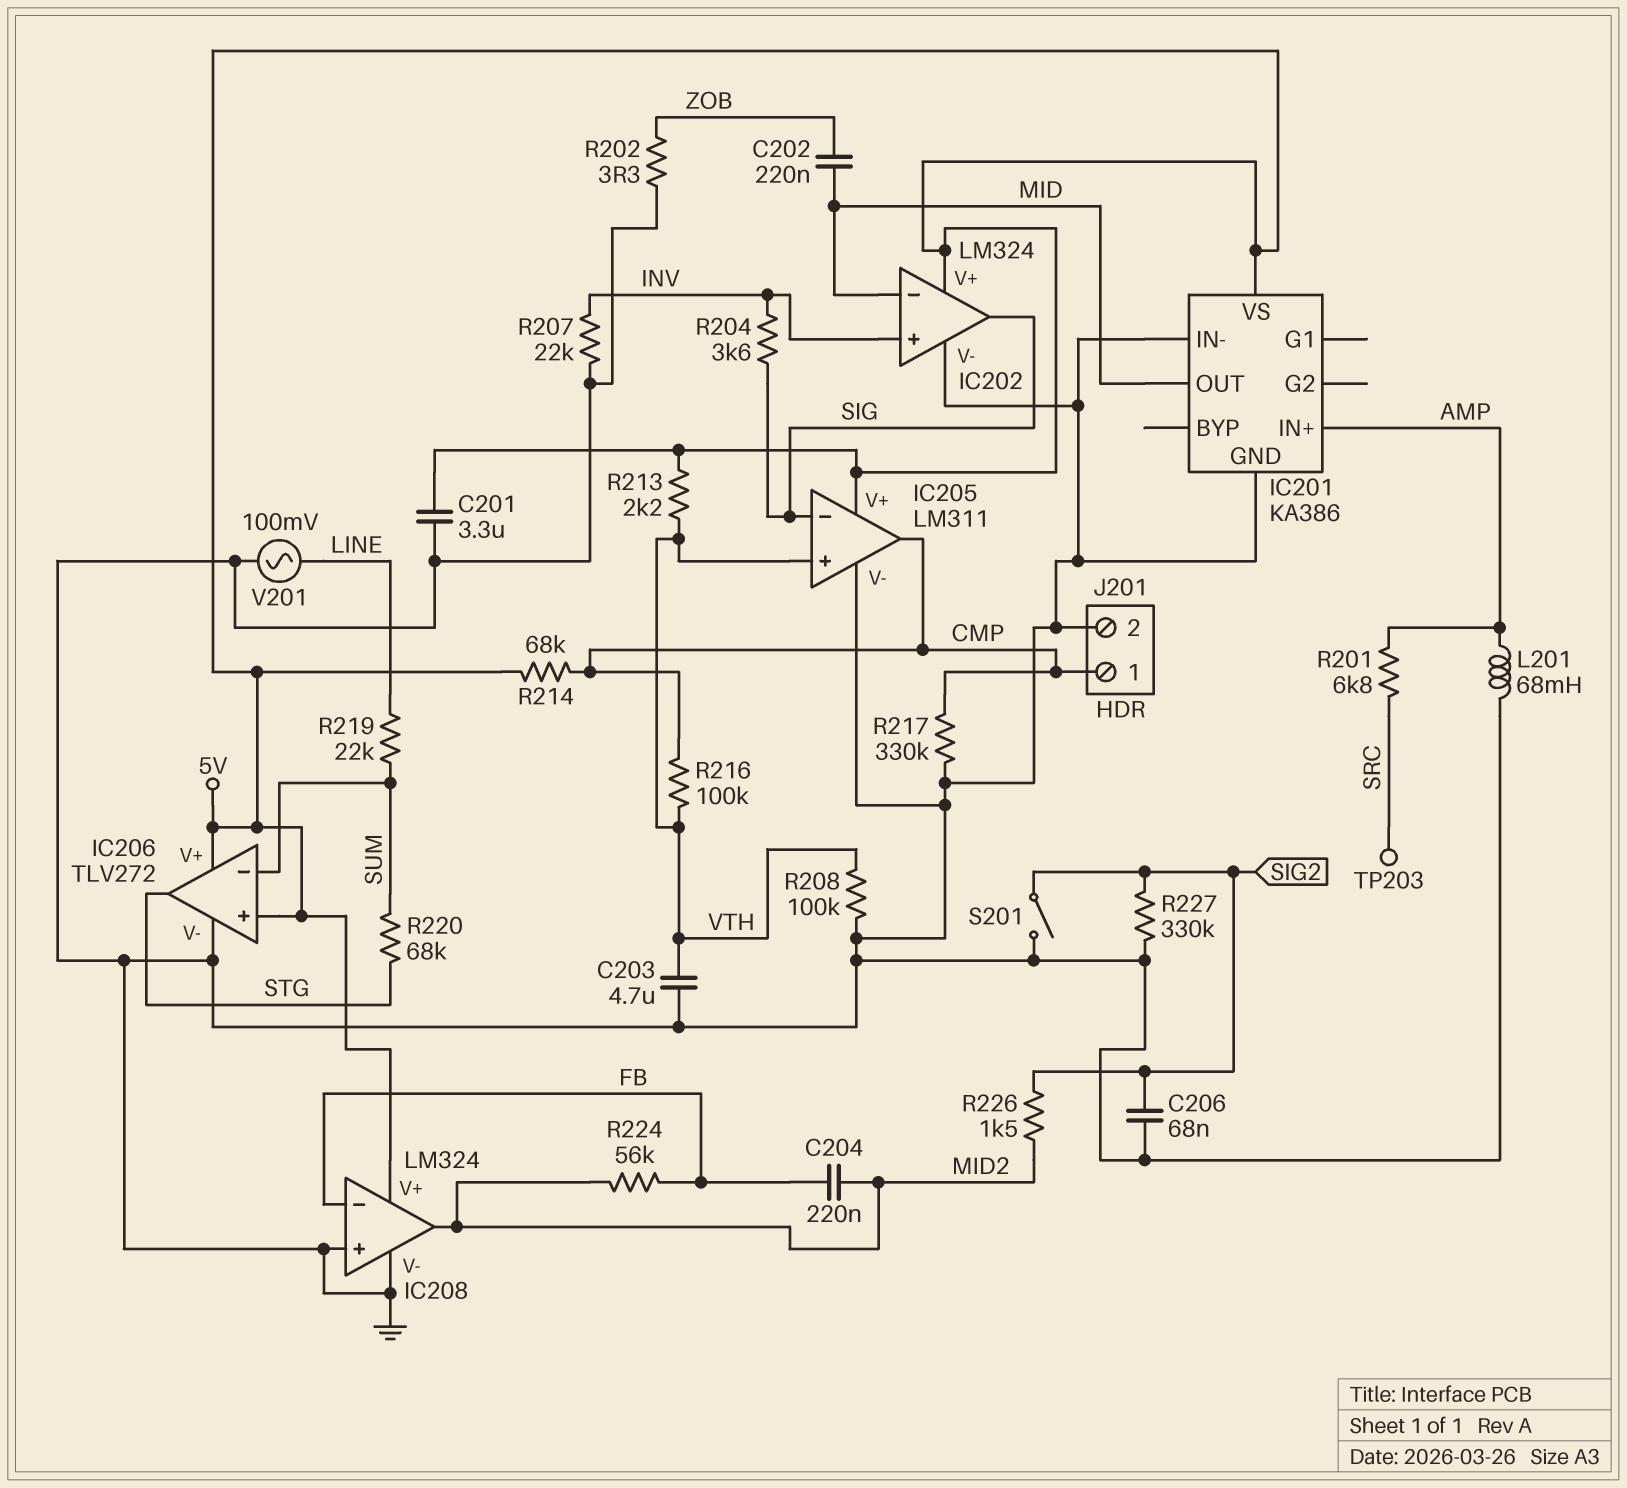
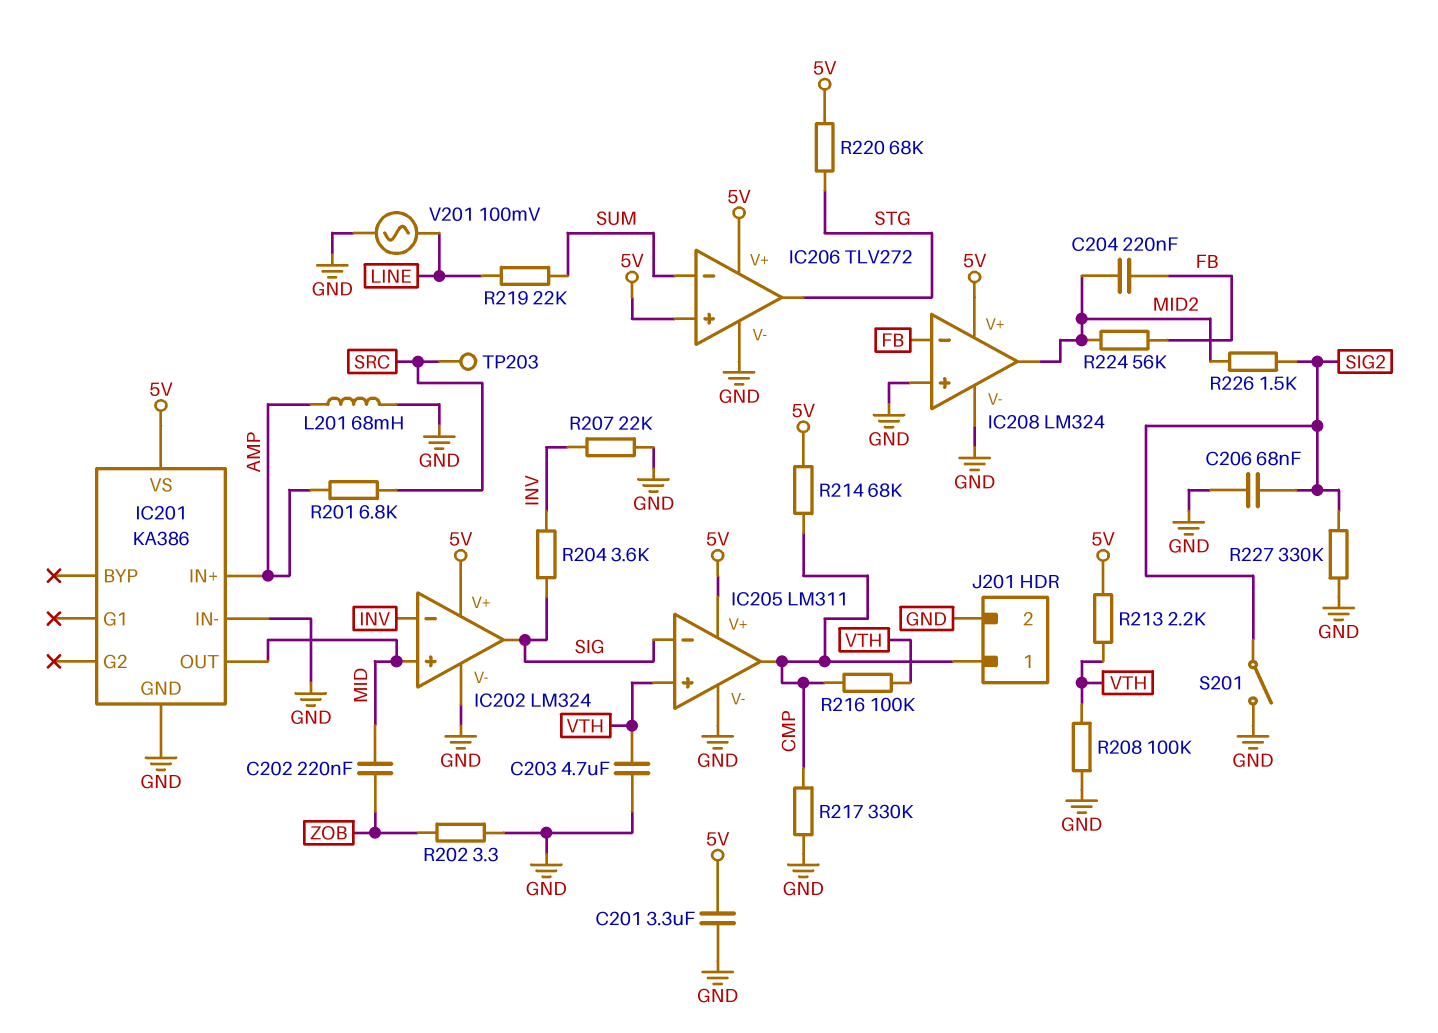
IC202 pin in+: INV -> MID
IC202 pin in-: MID -> INV
R220: 68k (STG, SUM) -> 68k (5V, STG)

